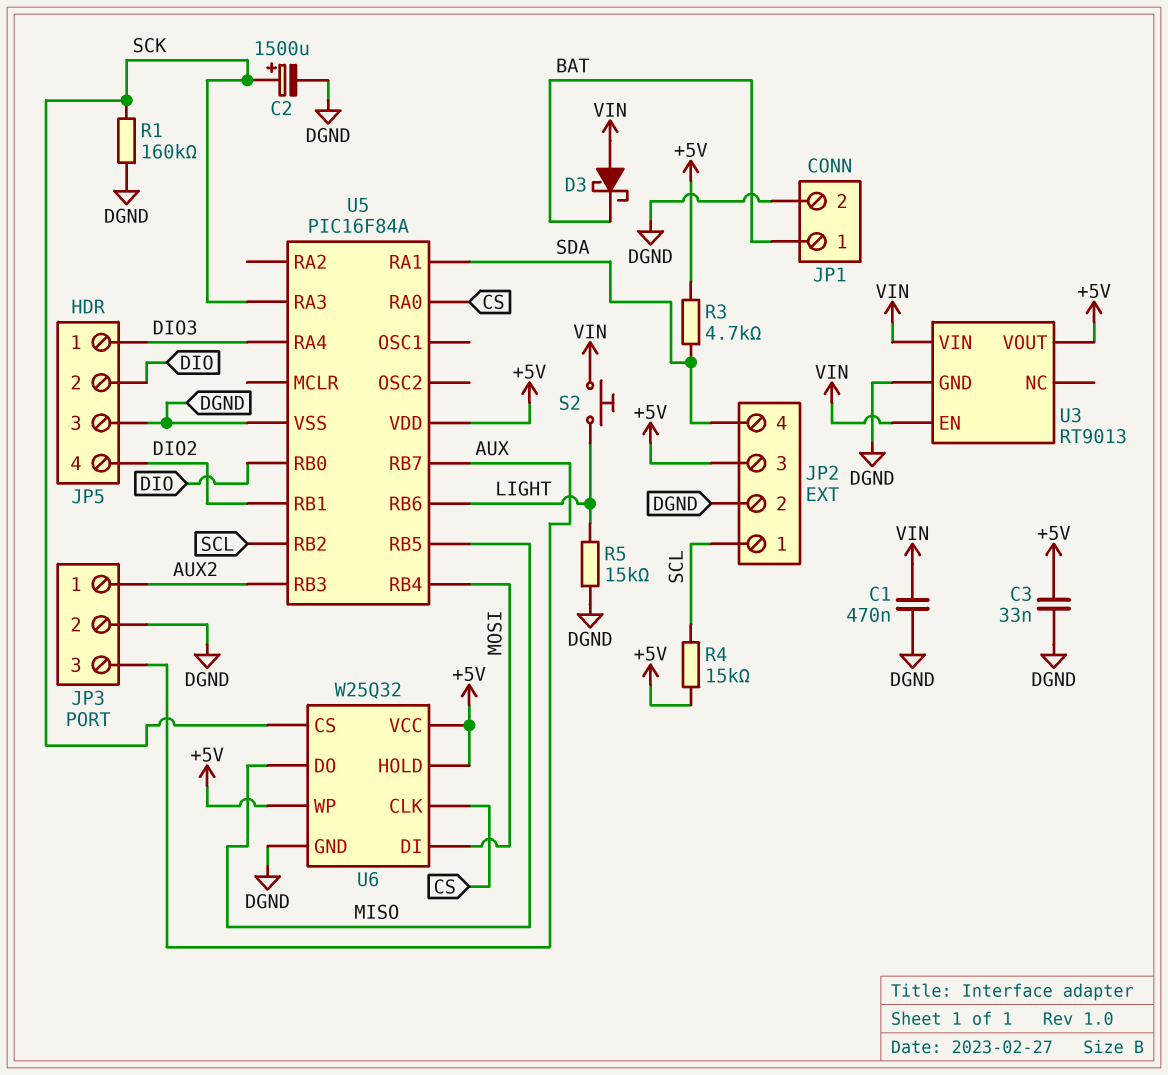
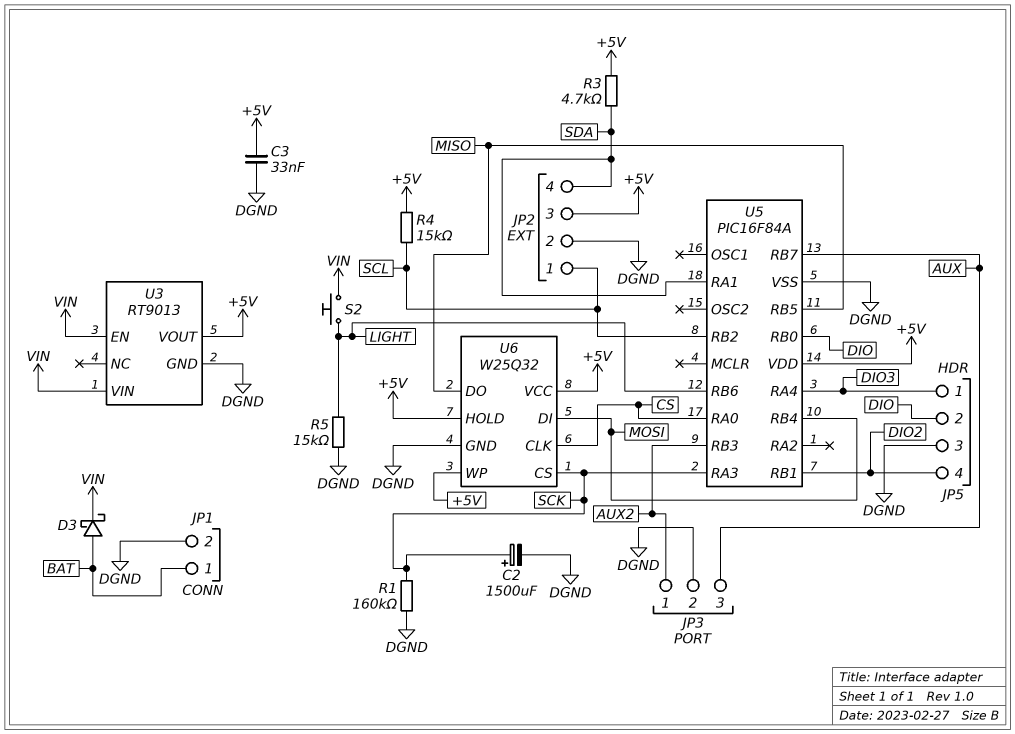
C1: 470nF (DGND, VIN) -> none
D3: schottky (A VIN, K BAT) -> schottky (A BAT, K VIN)

